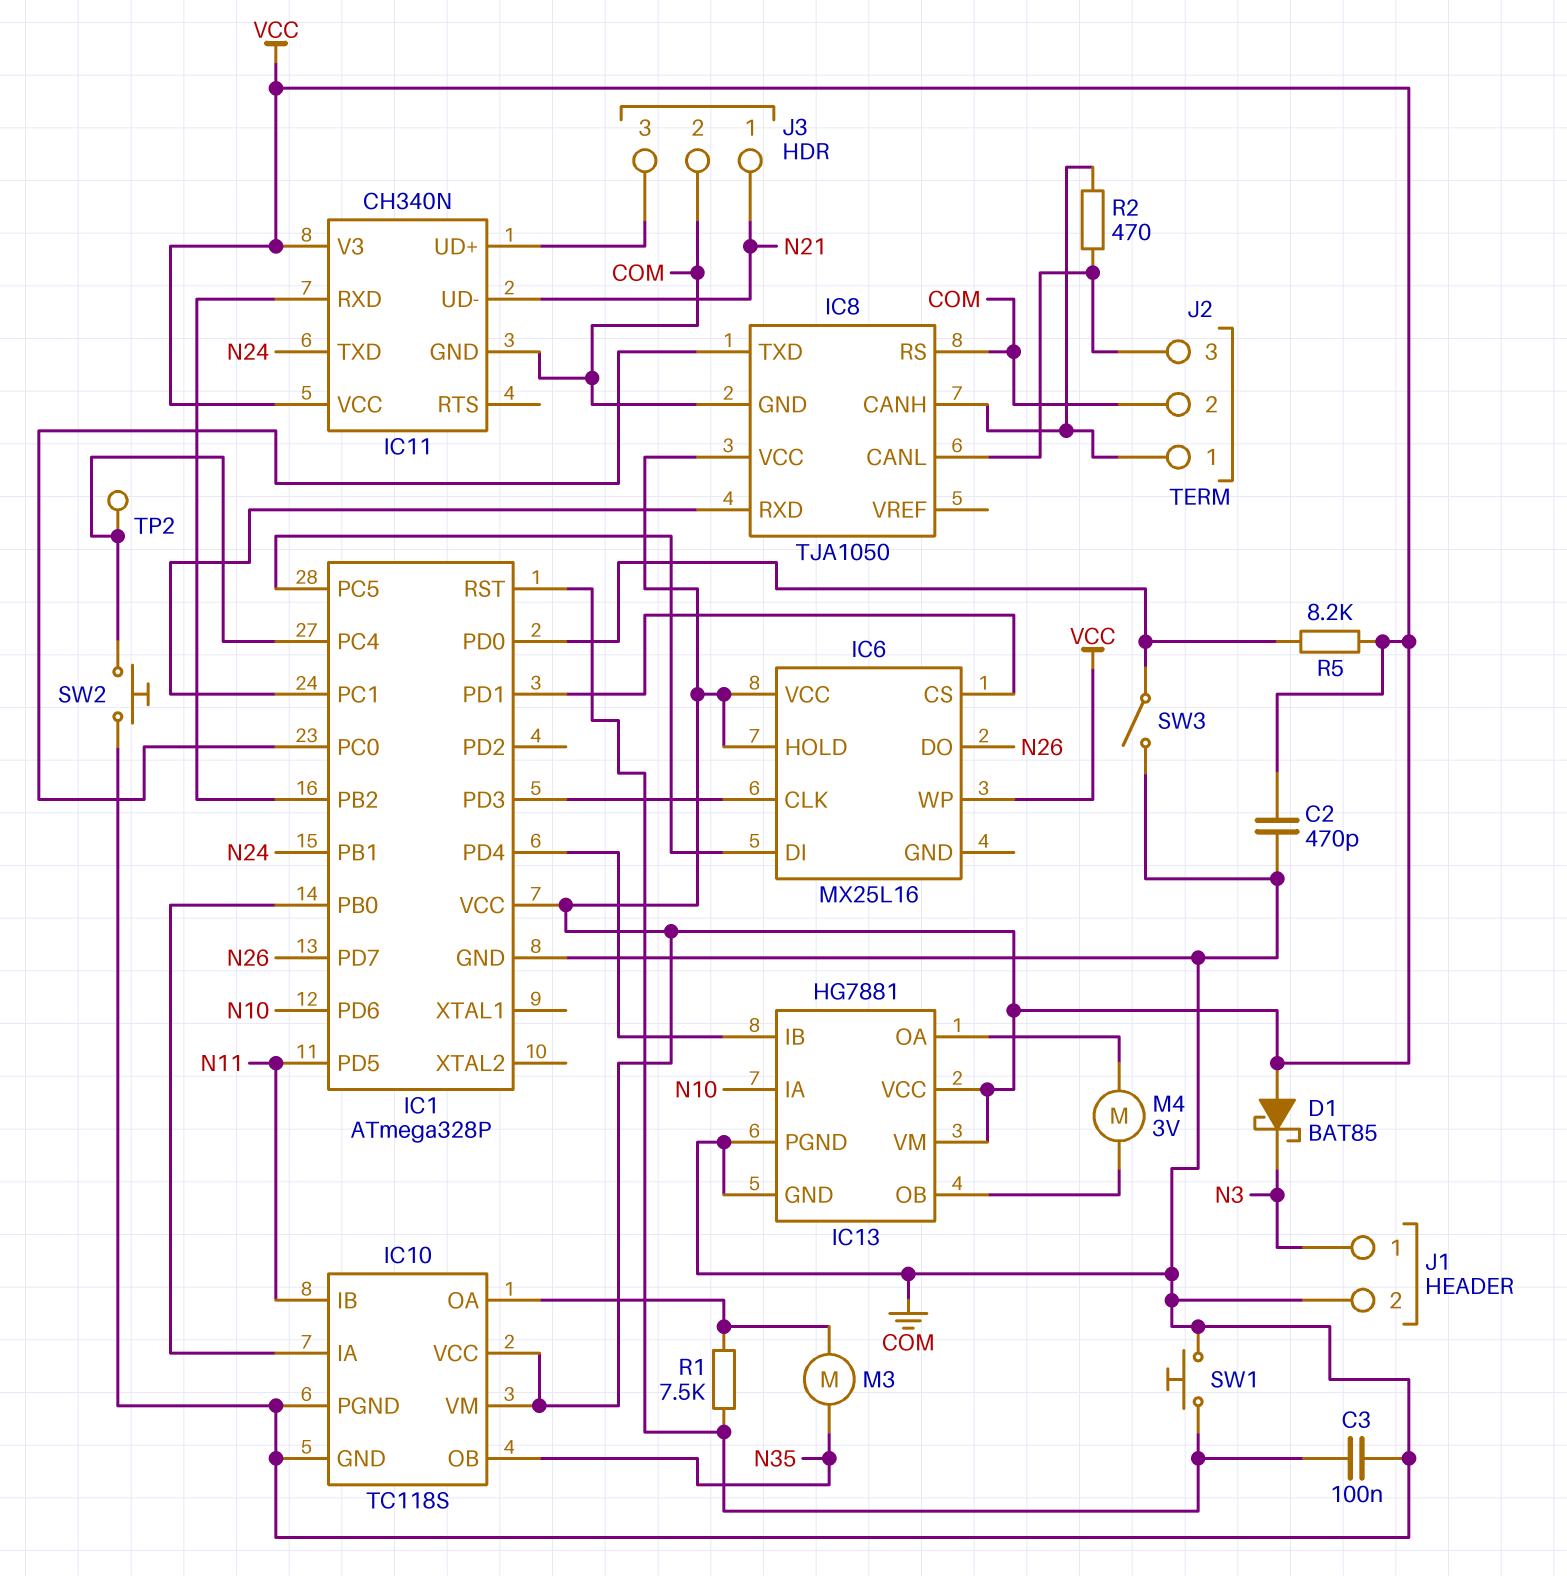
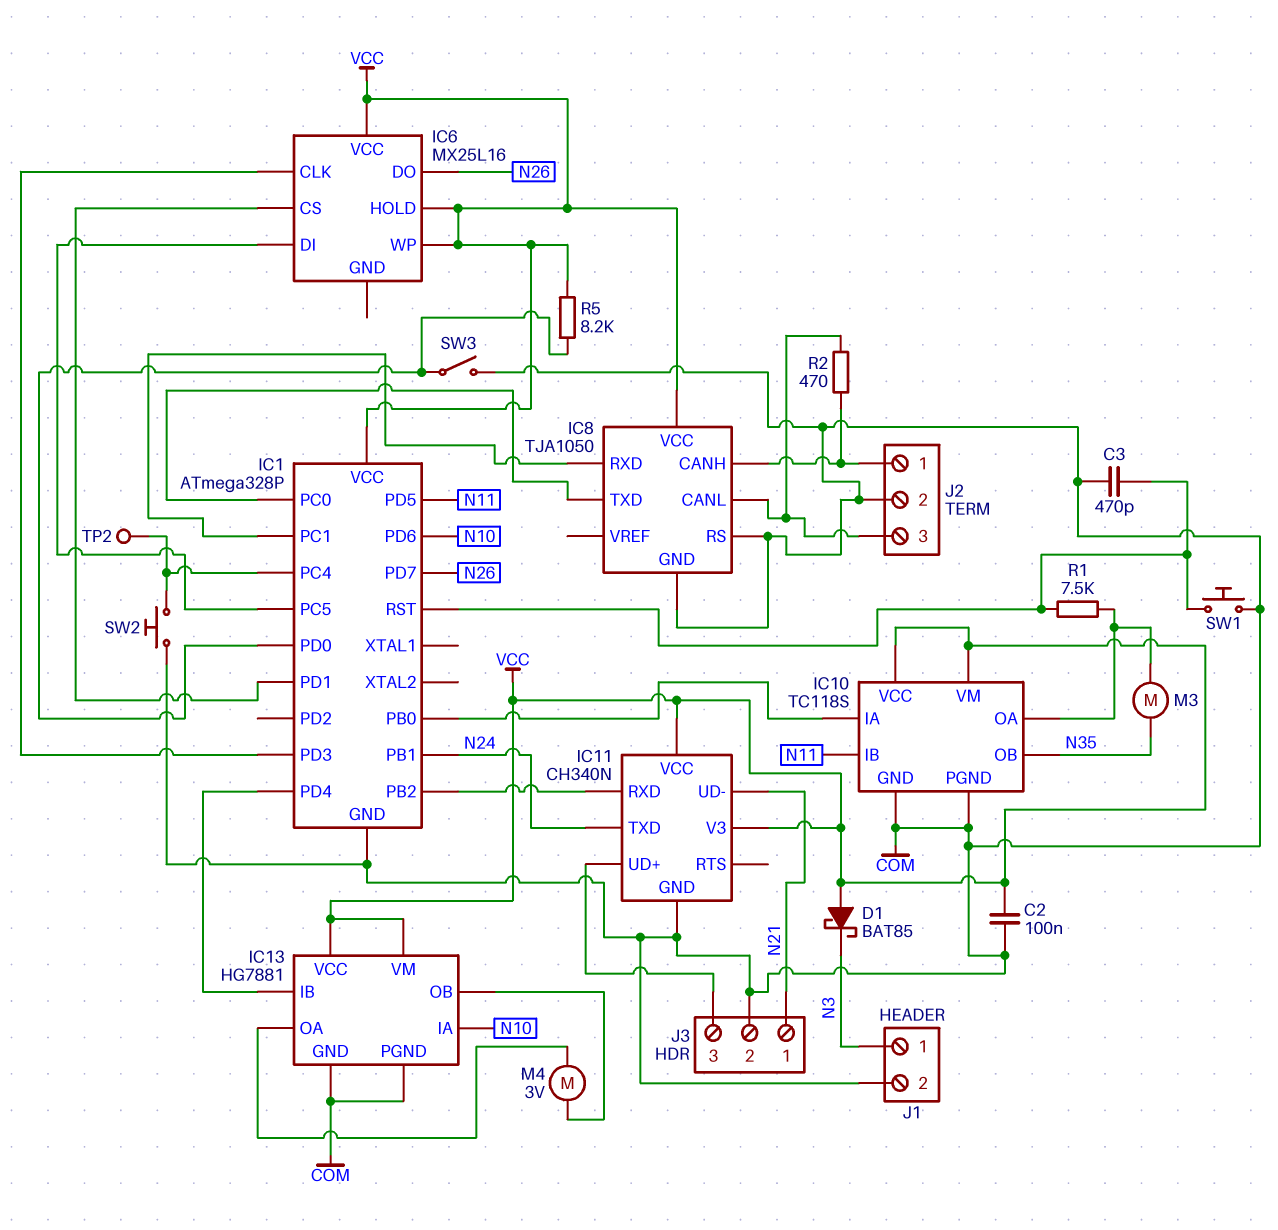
C2: 470pF (COM, VCC) -> 100nF (COM, VCC)
C3: 100nF (COM, IC1/RST) -> 470pF (COM, IC1/RST)

